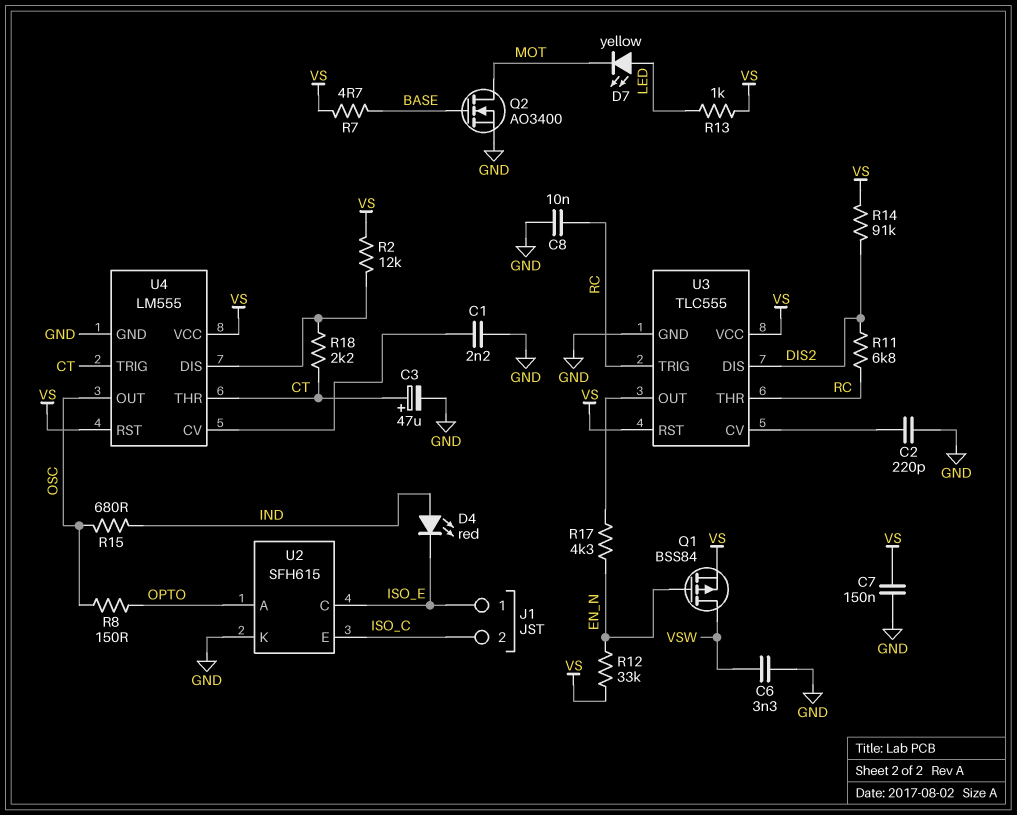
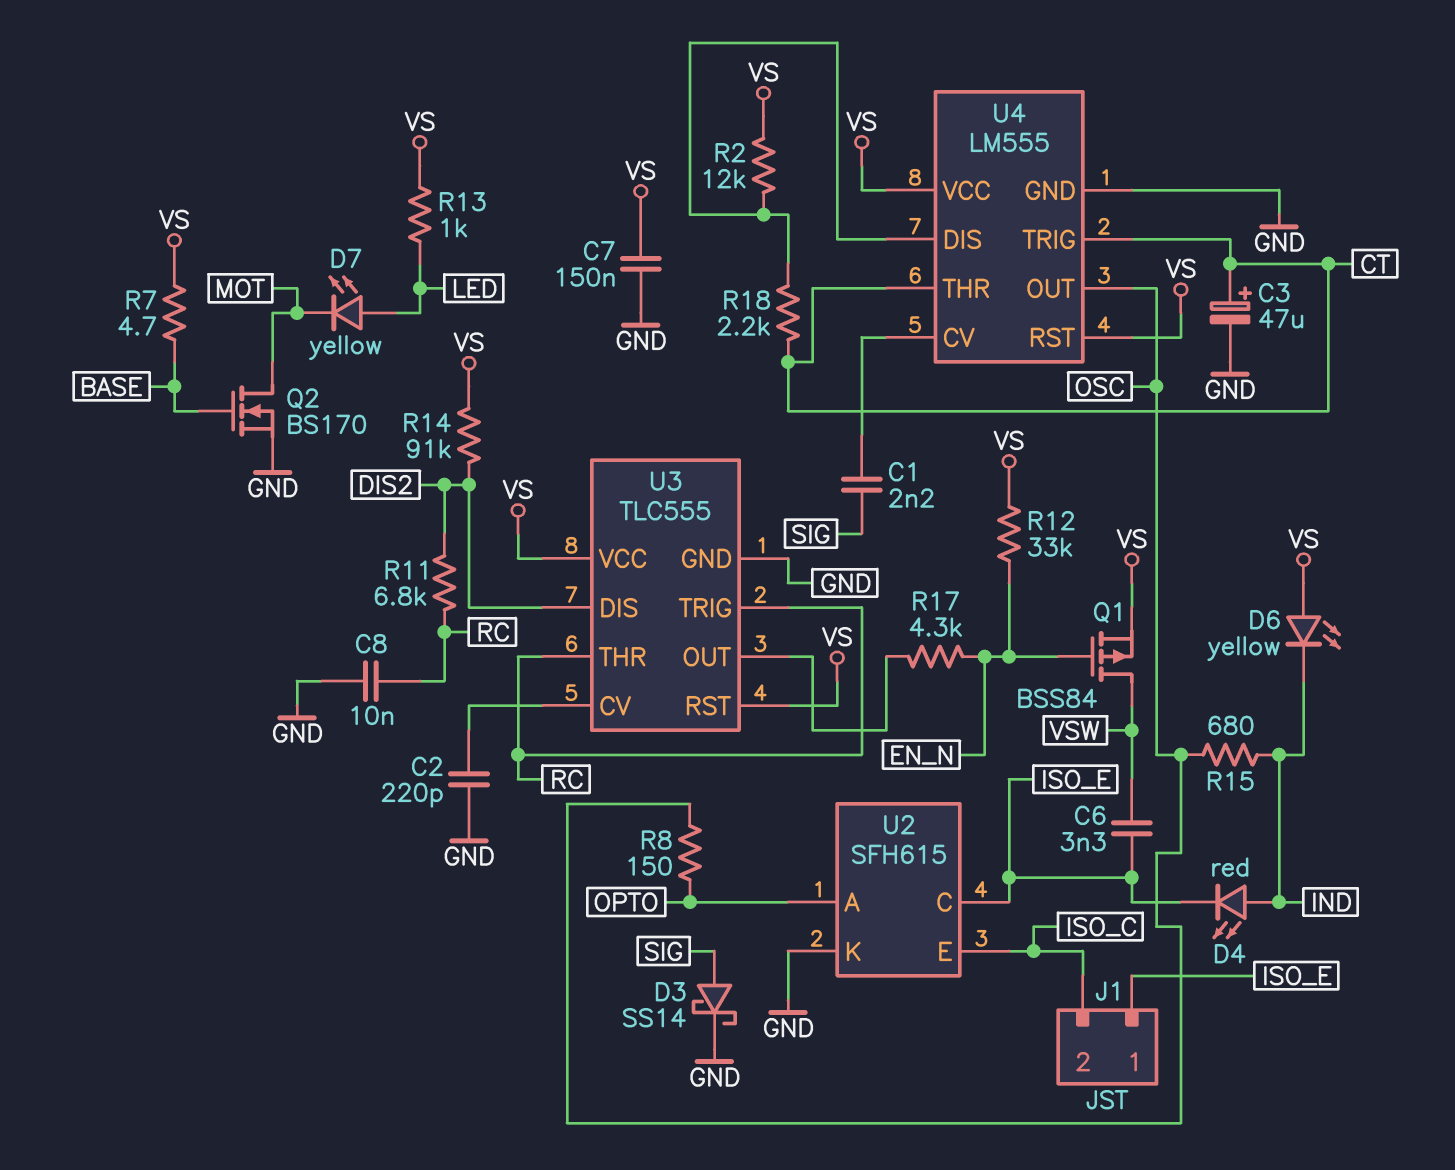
C1: 2.2nF (GND, U4/CV) -> 2.2nF (SIG, U4/CV)
C6: 3.3nF (GND, VSW) -> 3.3nF (ISO_E, VSW)
D3: none -> schottky SS14 (A SIG, K GND)
D6: none -> LED yellow (A VS, K IND)
Q2: NMOS AO3400 (G BASE, D MOT, S GND) -> NMOS BS170 (G BASE, D MOT, S GND)

